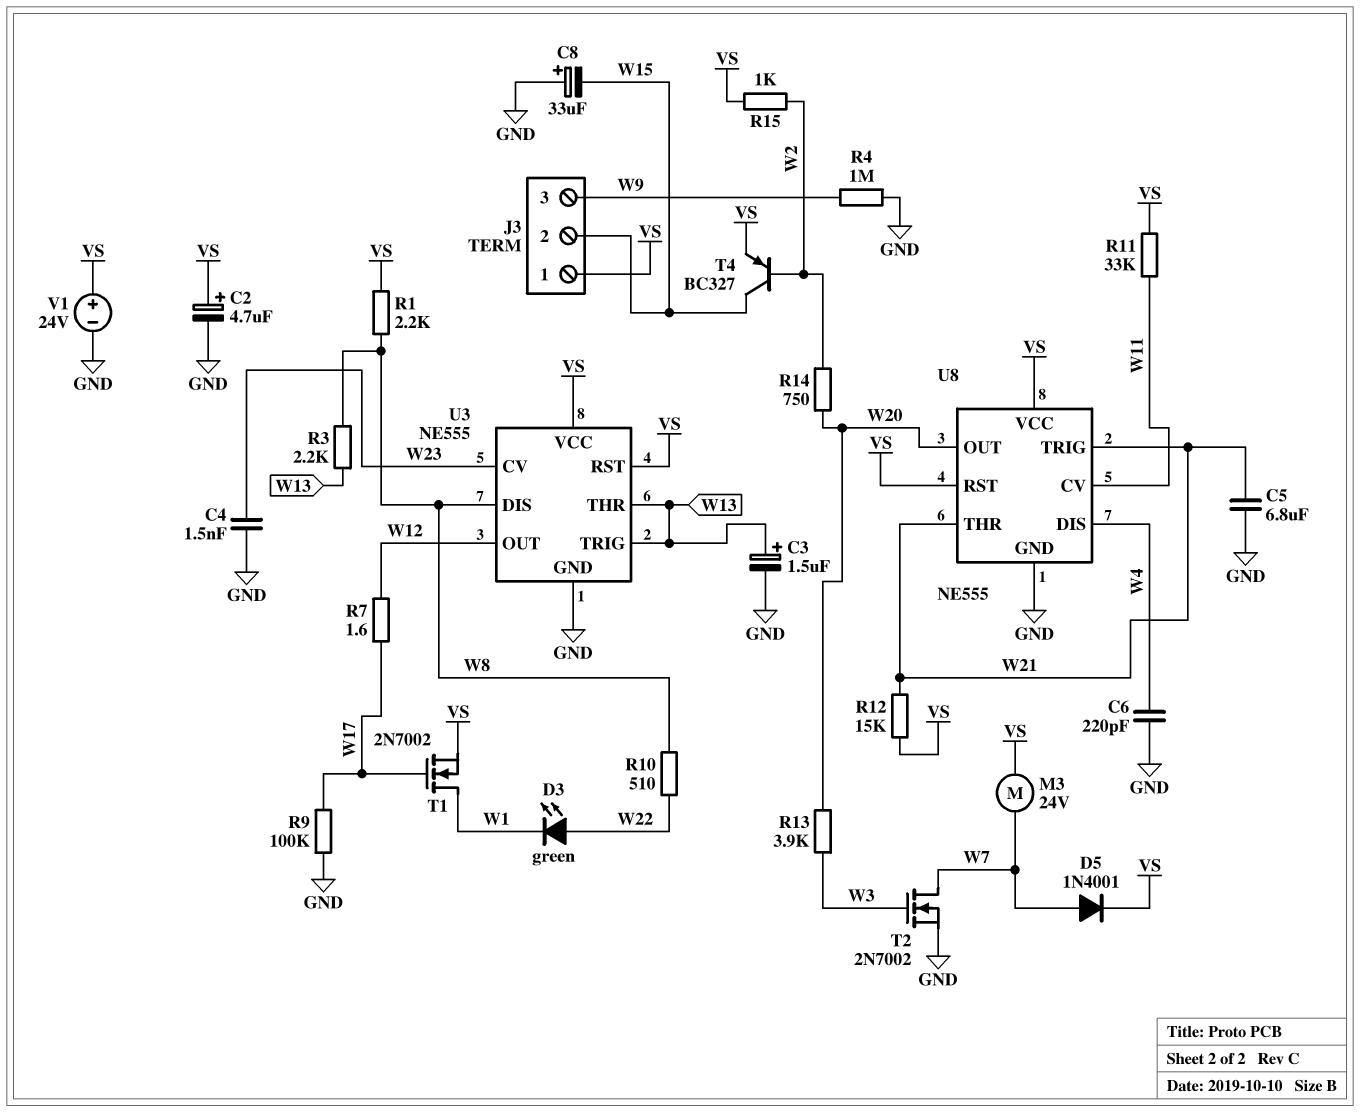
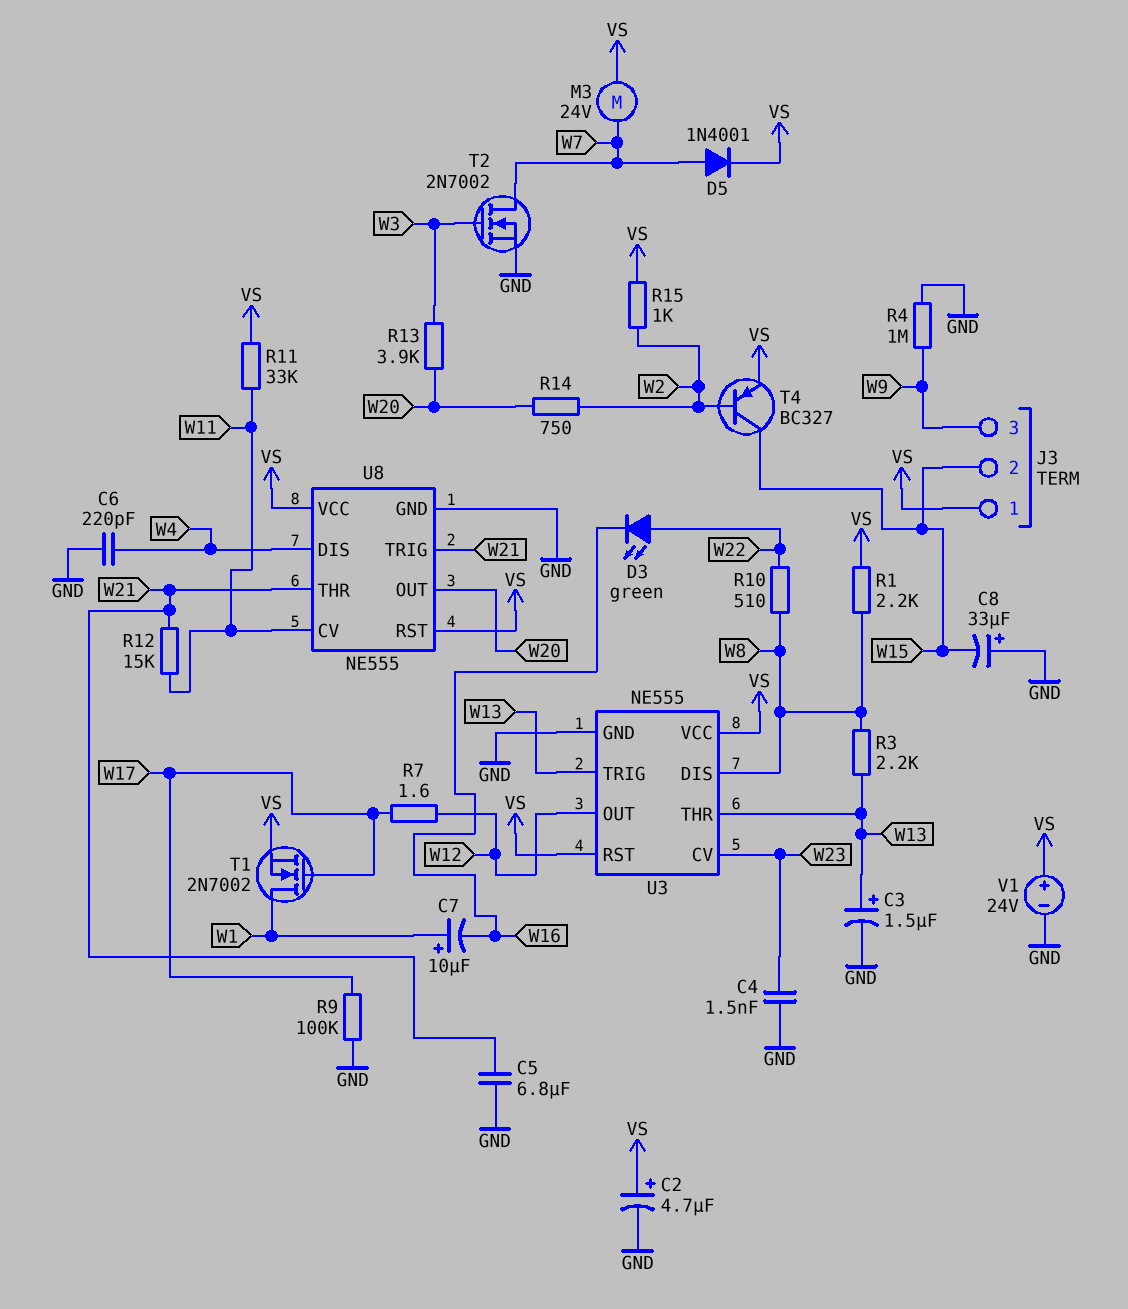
C7: none -> 10uF (plus W1, minus W16)
D3: LED green (A W22, K W1) -> LED green (A W22, K W16)
R12: 15k (VS, W21) -> 15k (W11, W21)

